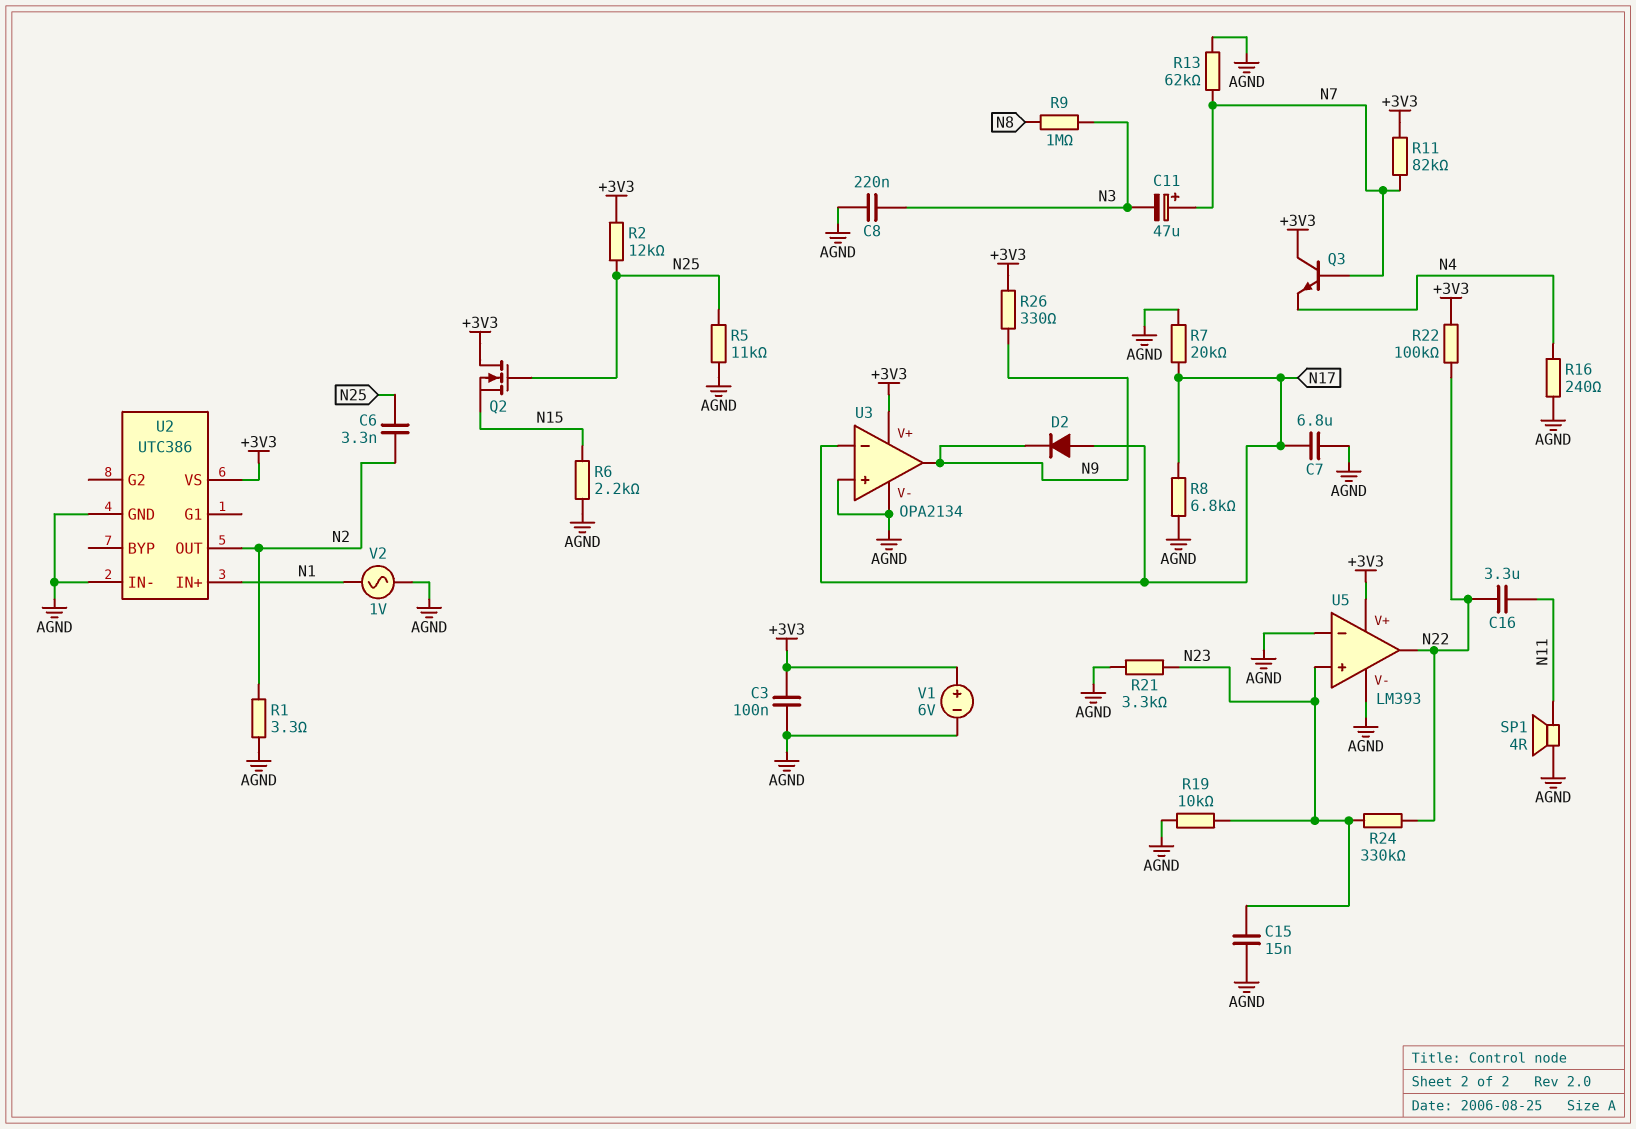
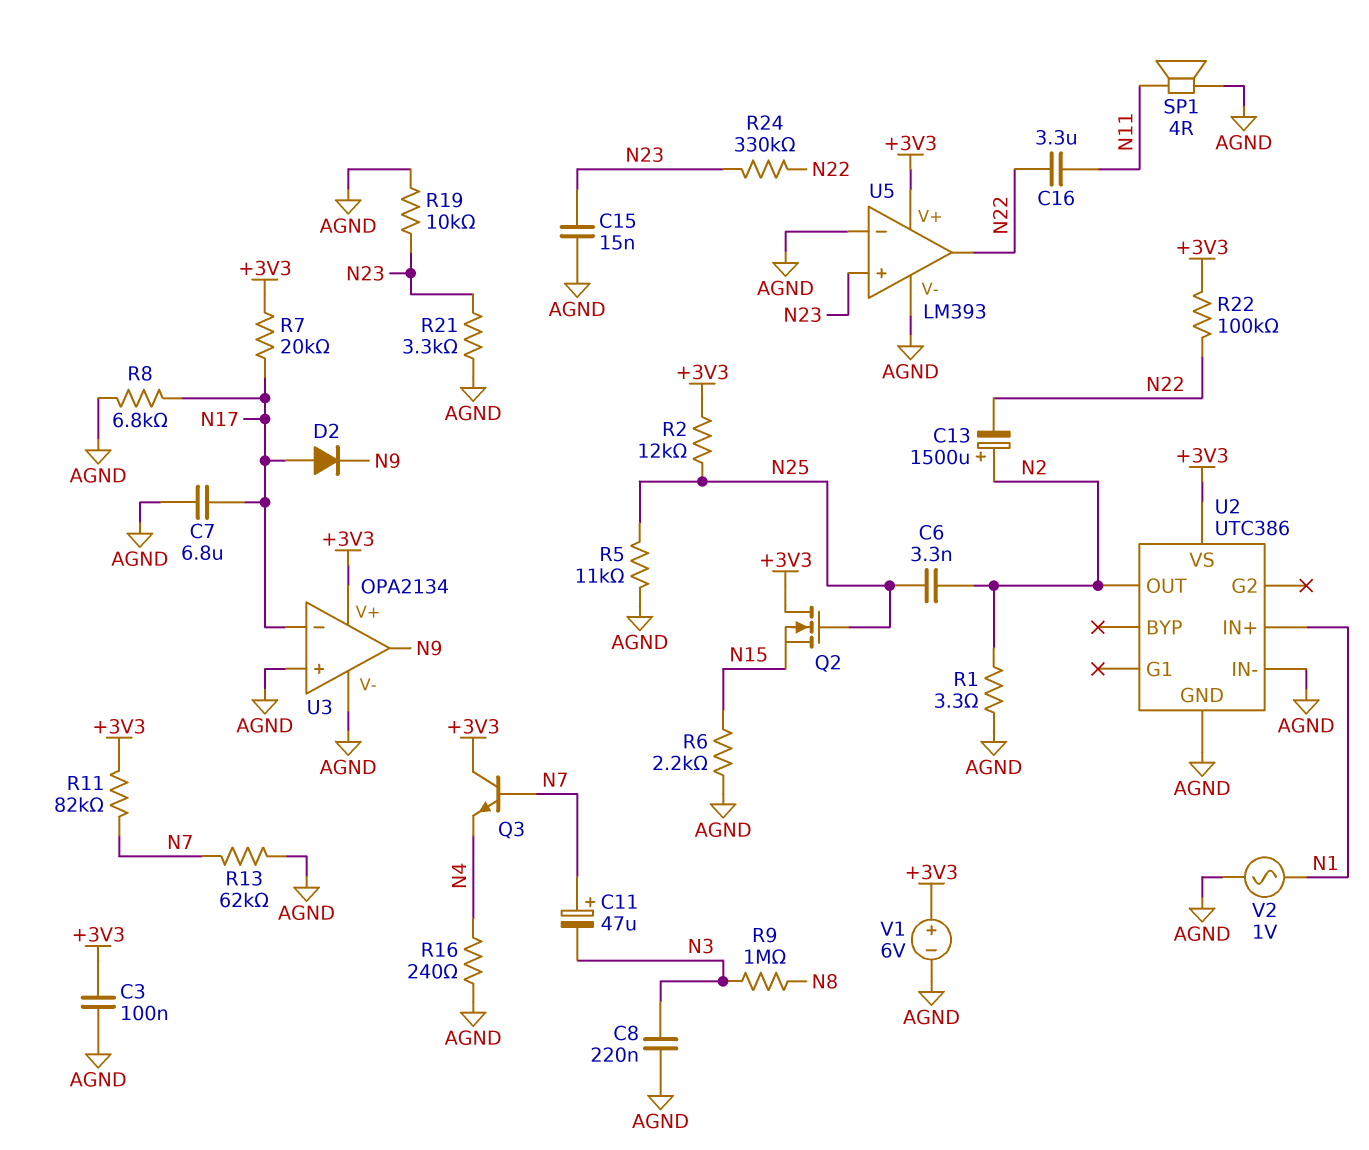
C13: none -> 1500uF (plus N2, minus N22)
R7: 20k (AGND, N17) -> 20k (+3V3, N17)
R26: 330 (+3V3, N9) -> none

